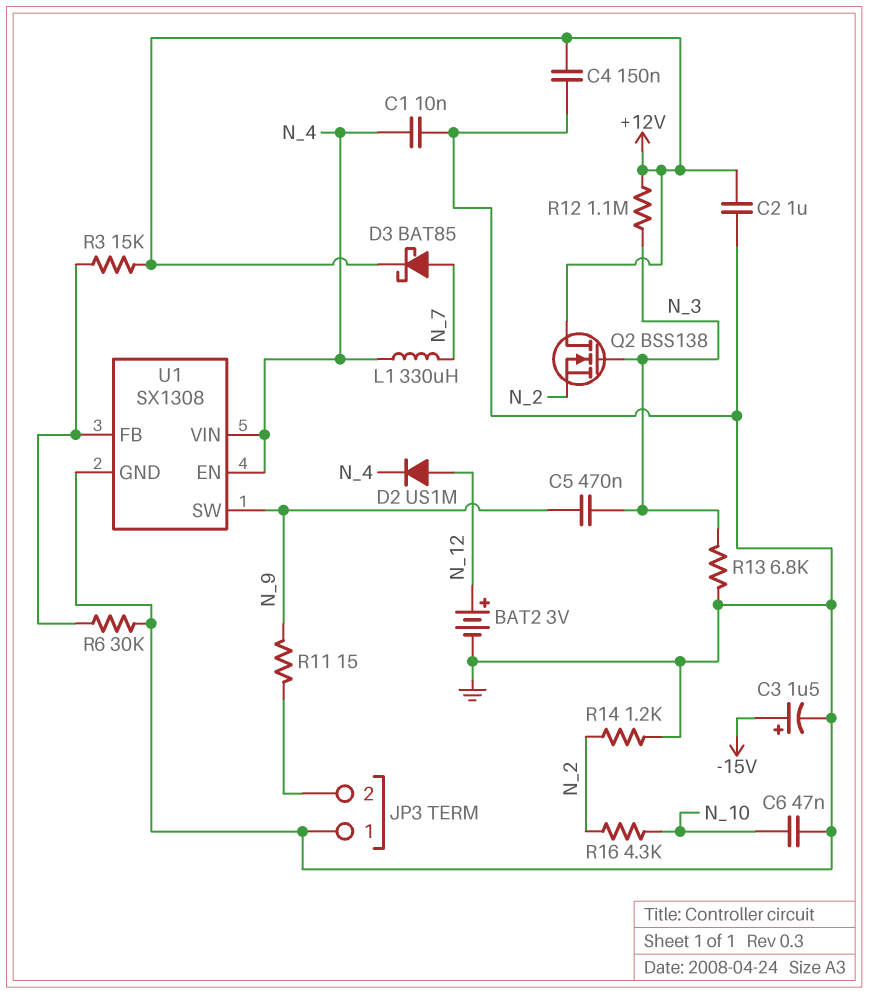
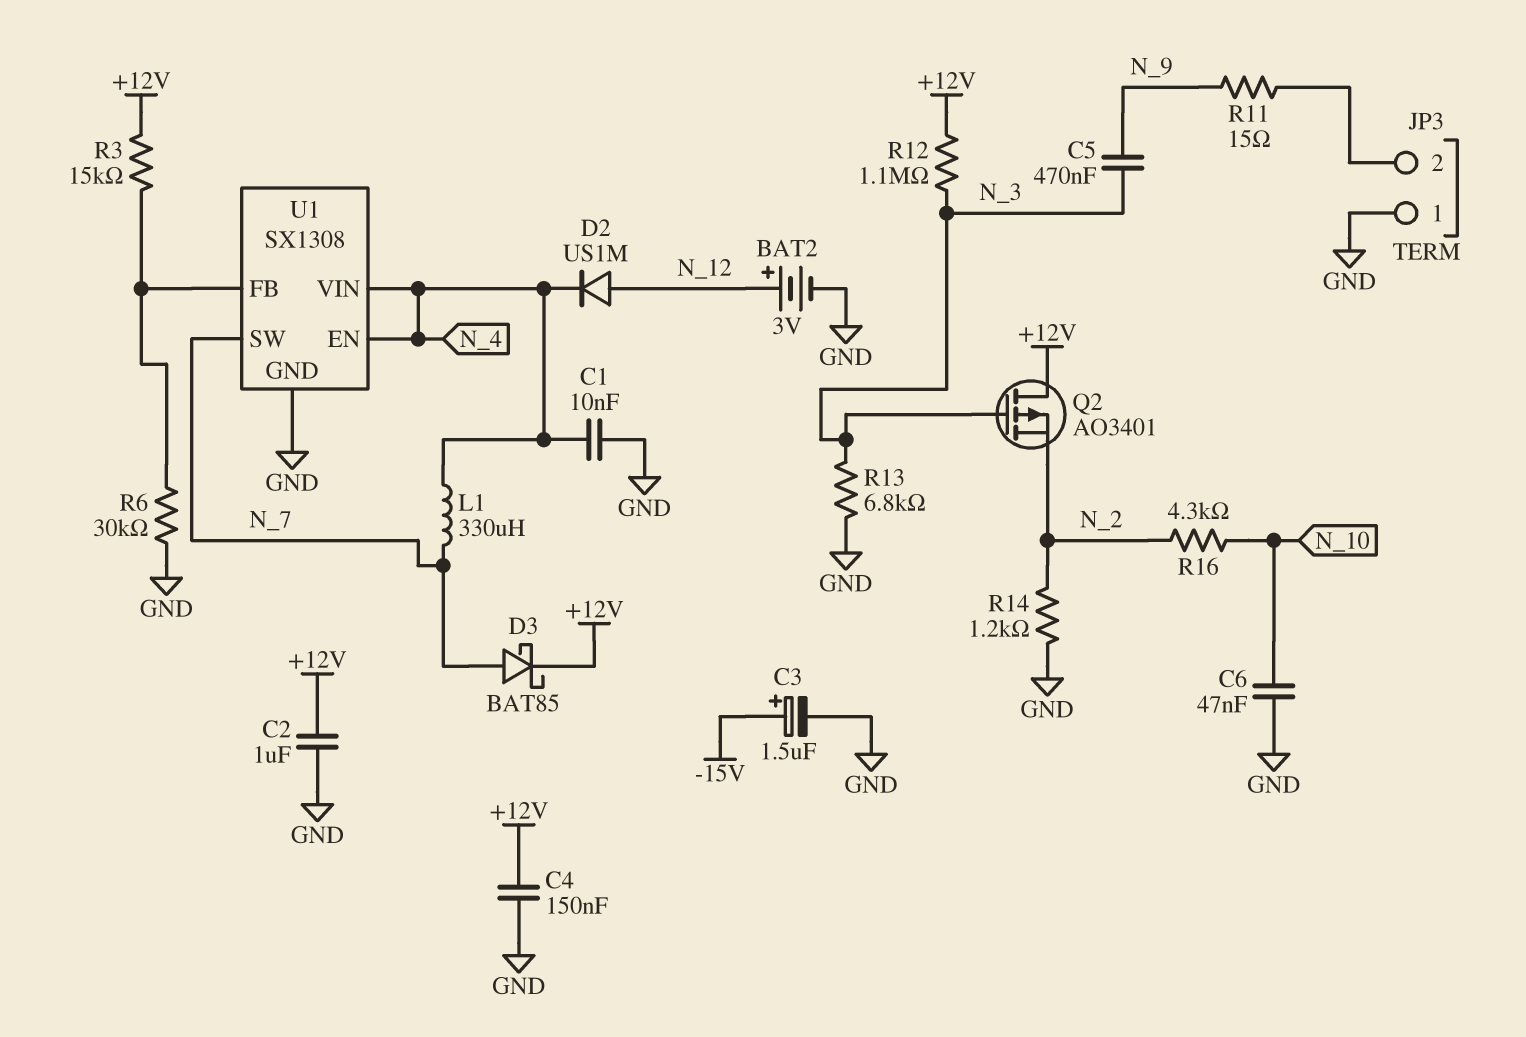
Q2: NMOS BSS138 (G N_3, D +12V, S N_2) -> PMOS AO3401 (G N_3, D +12V, S N_2)
U1 pin SW: N_9 -> N_7

